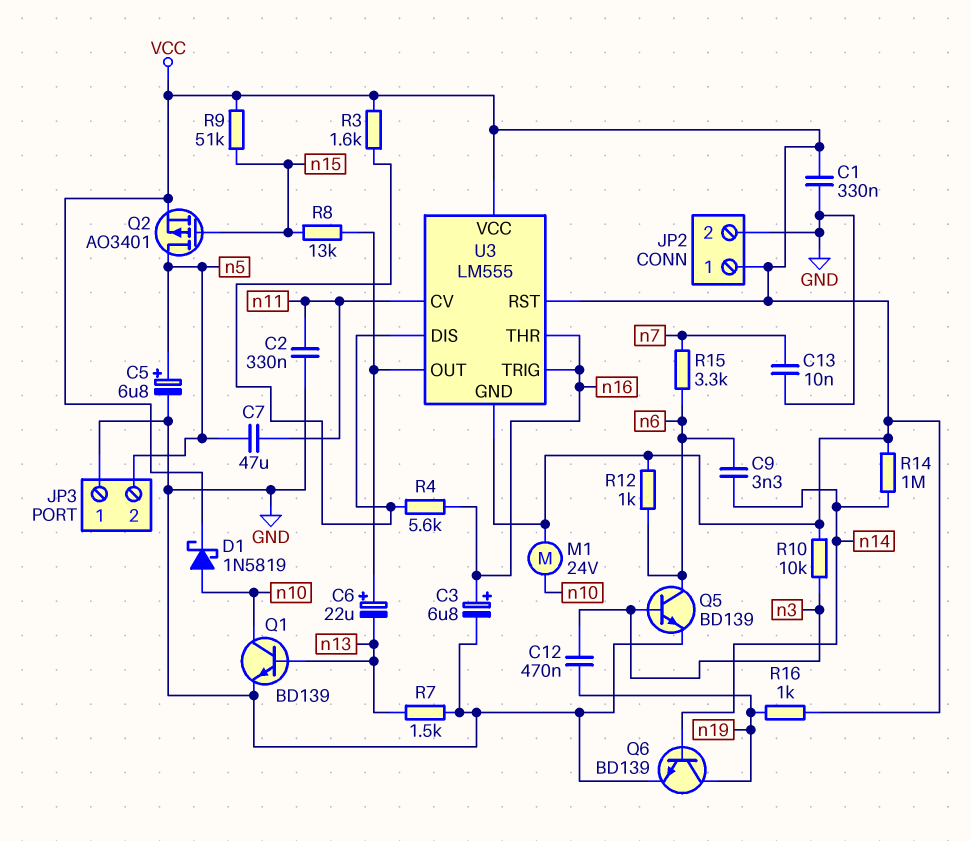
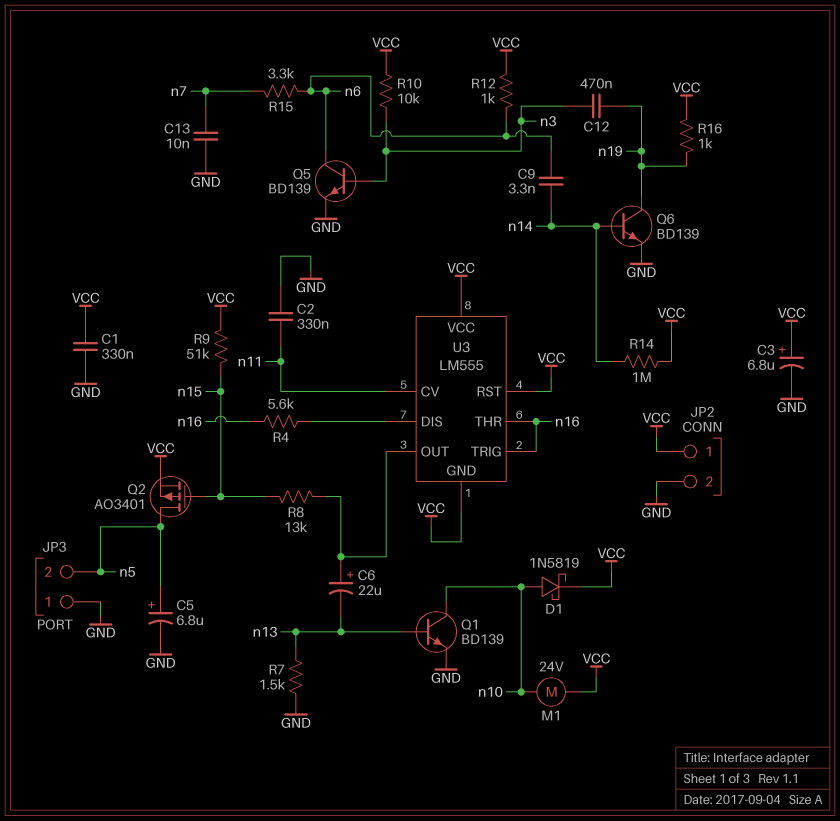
C3: 6.8uF (plus n16, minus GND) -> 6.8uF (plus VCC, minus GND)
C7: 47uF (n5, n11) -> none
R3: 1.6k (U3/DIS, VCC) -> none

